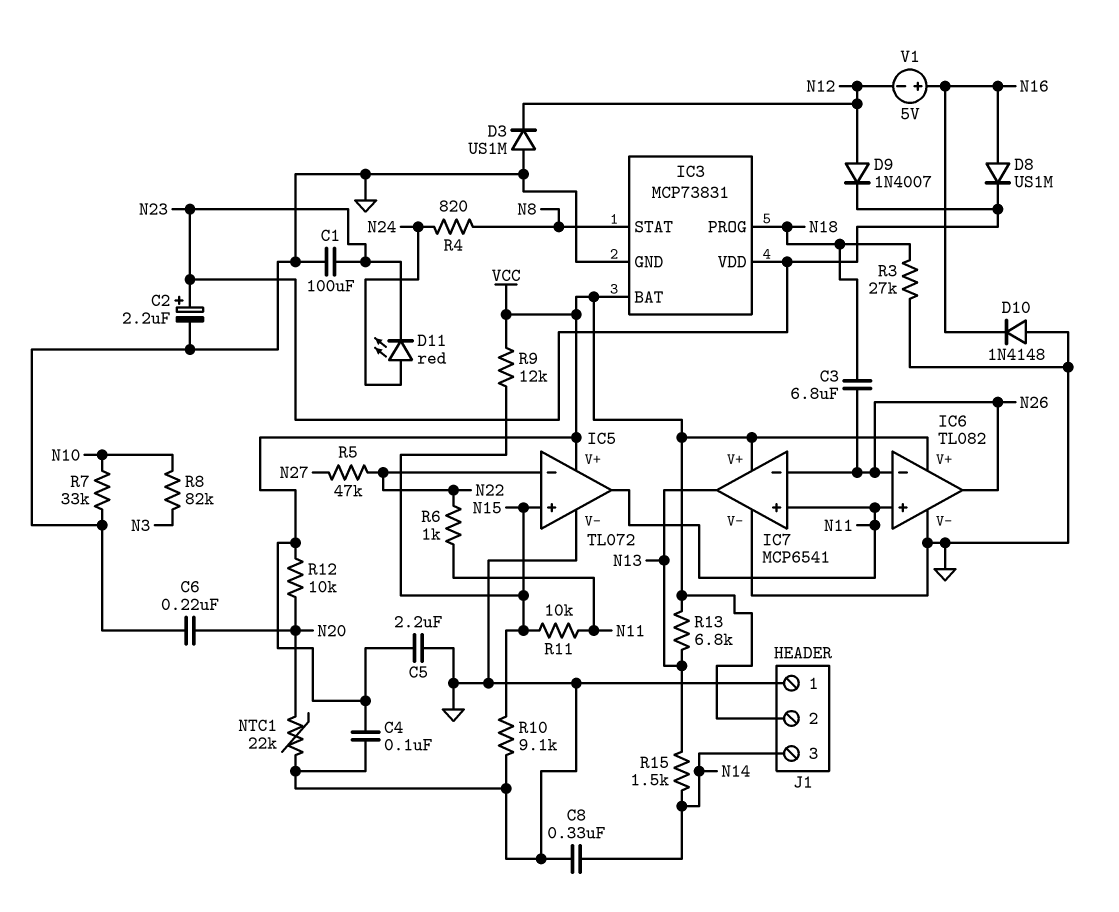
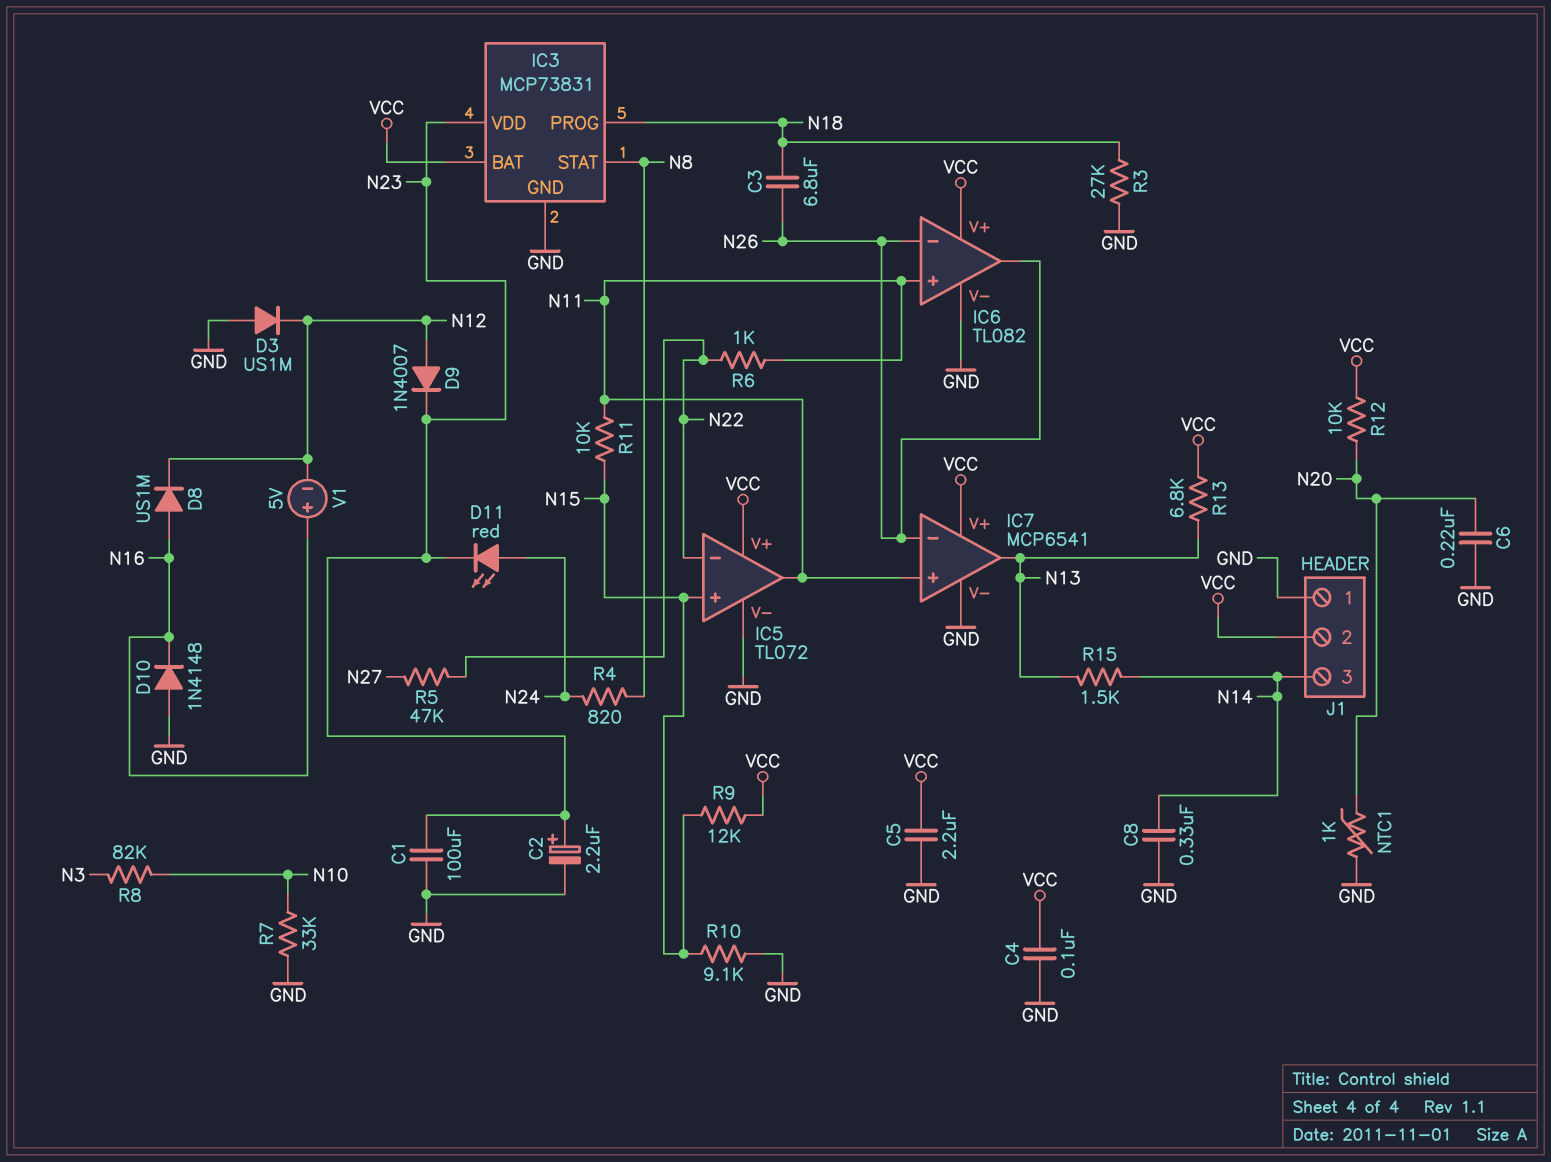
D8: diode US1M (A N16, K N23) -> diode US1M (A N16, K N12)
NTC1: 22k (GND, N20) -> 1k (GND, N20)

